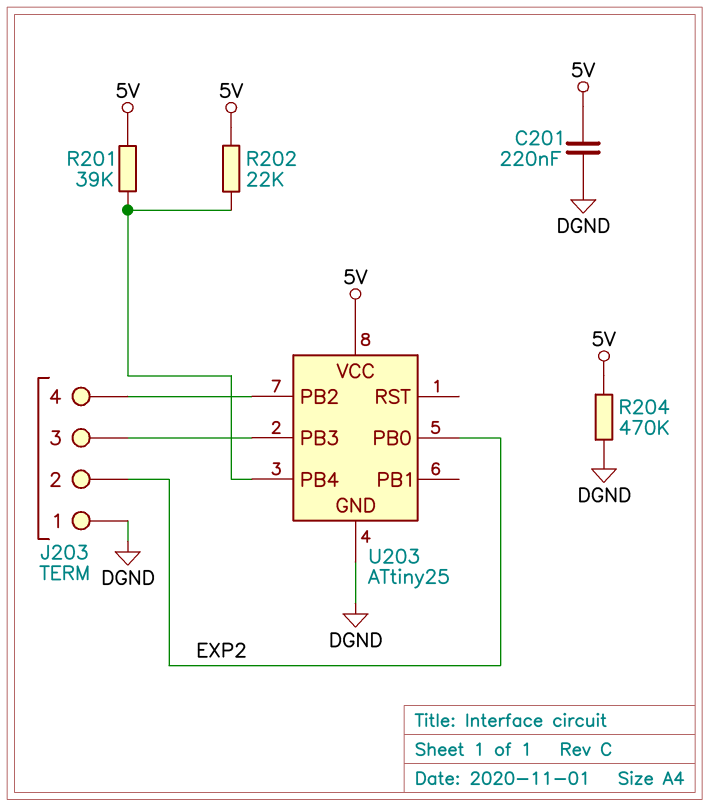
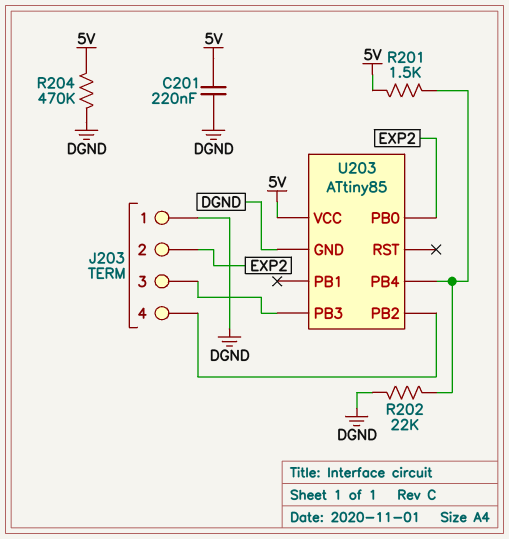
R201: 39k (5V, U203/PB4) -> 1.5k (5V, U203/PB4)
R202: 22k (5V, U203/PB4) -> 22k (DGND, U203/PB4)
U203: ATtiny25 -> ATtiny85

